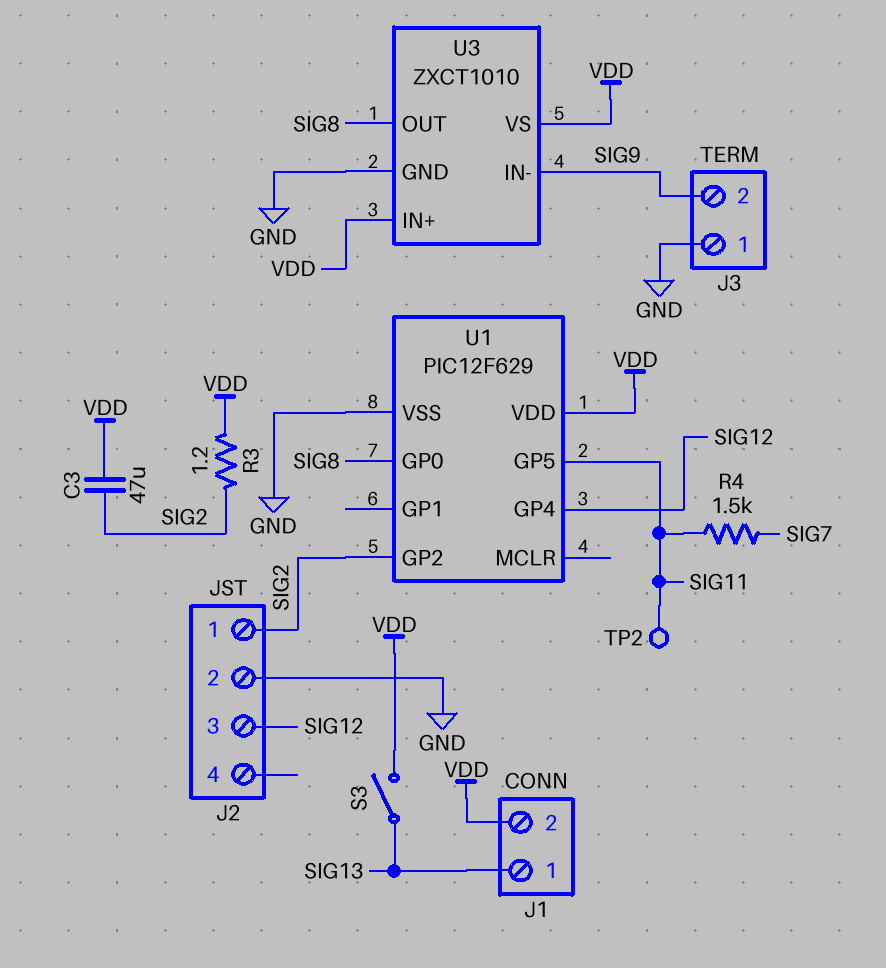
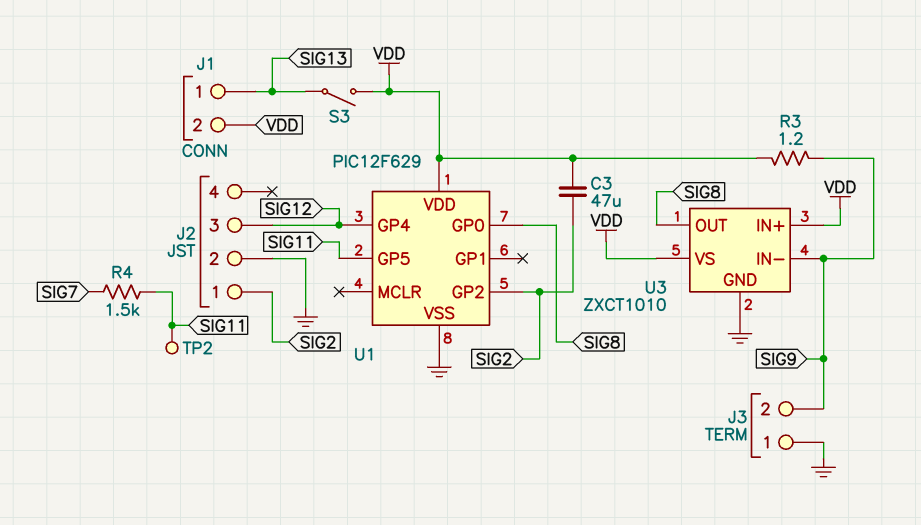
R3: 1.2 (SIG2, VDD) -> 1.2 (SIG9, VDD)

